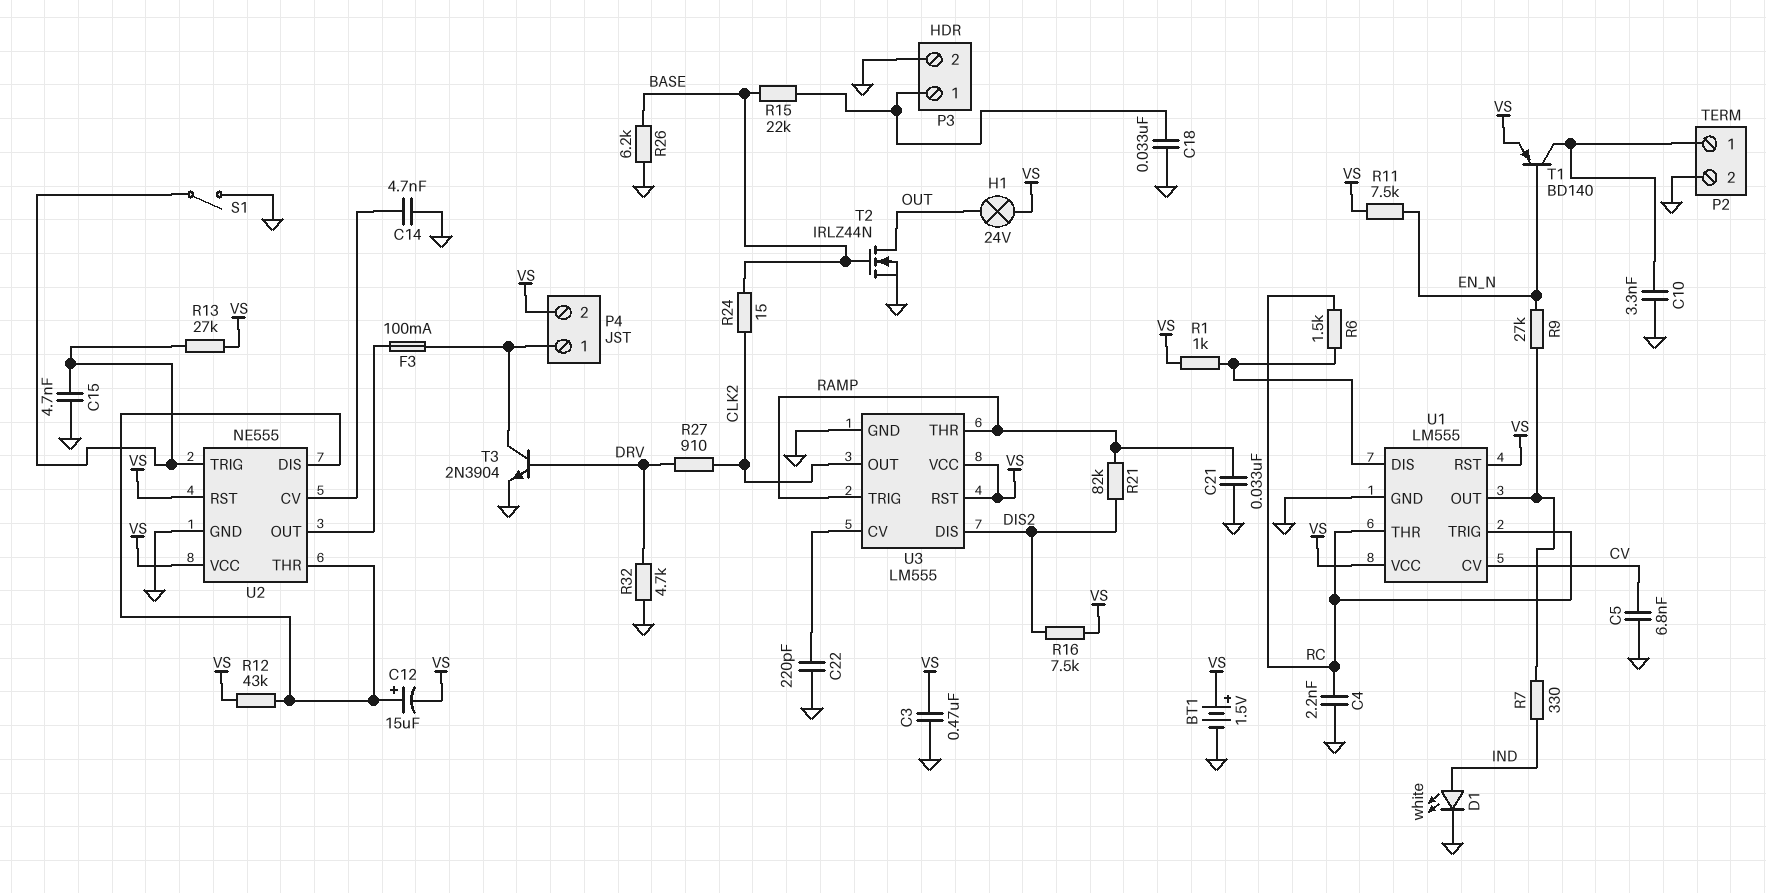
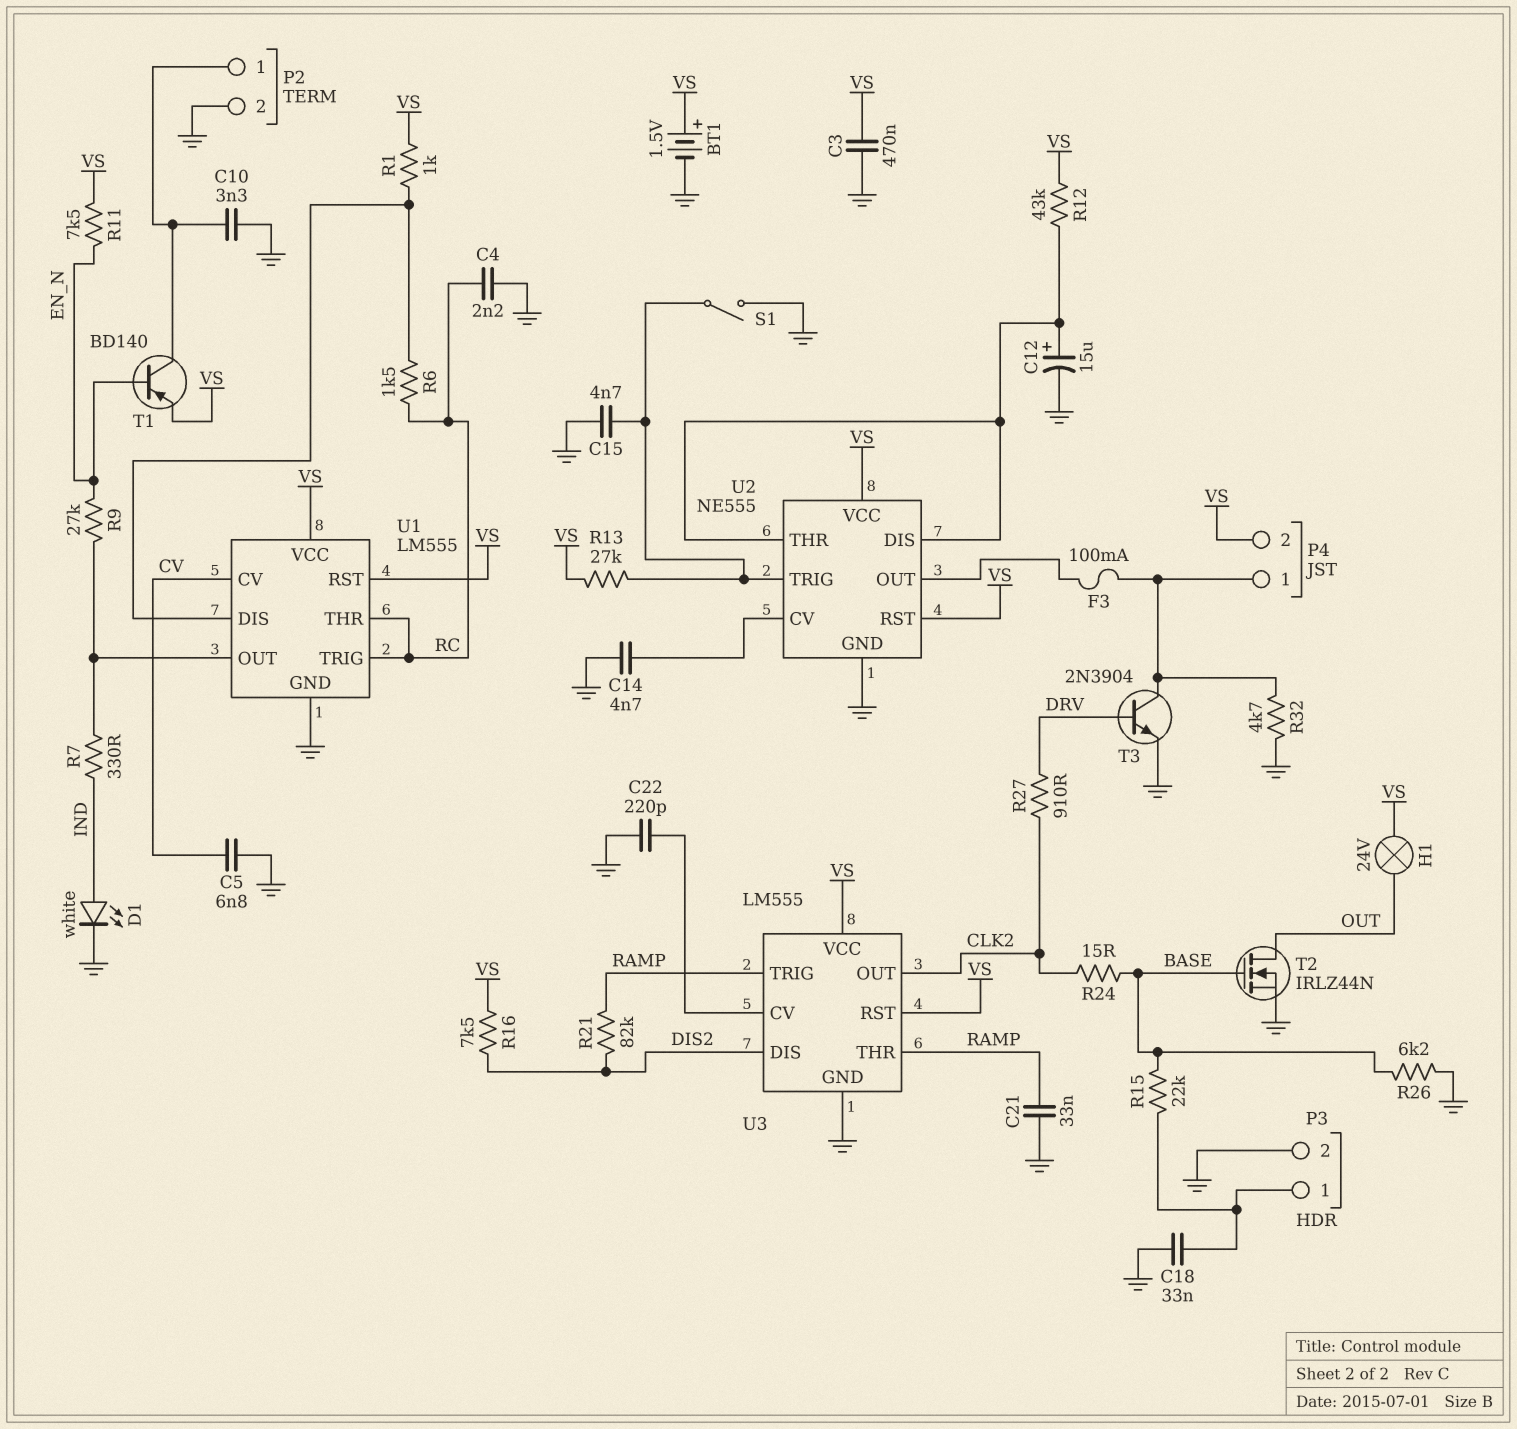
C12: 15uF (plus U2/DIS, minus VS) -> 15uF (plus U2/DIS, minus GND)
R32: 4.7k (DRV, GND) -> 4.7k (GND, P4/1)

